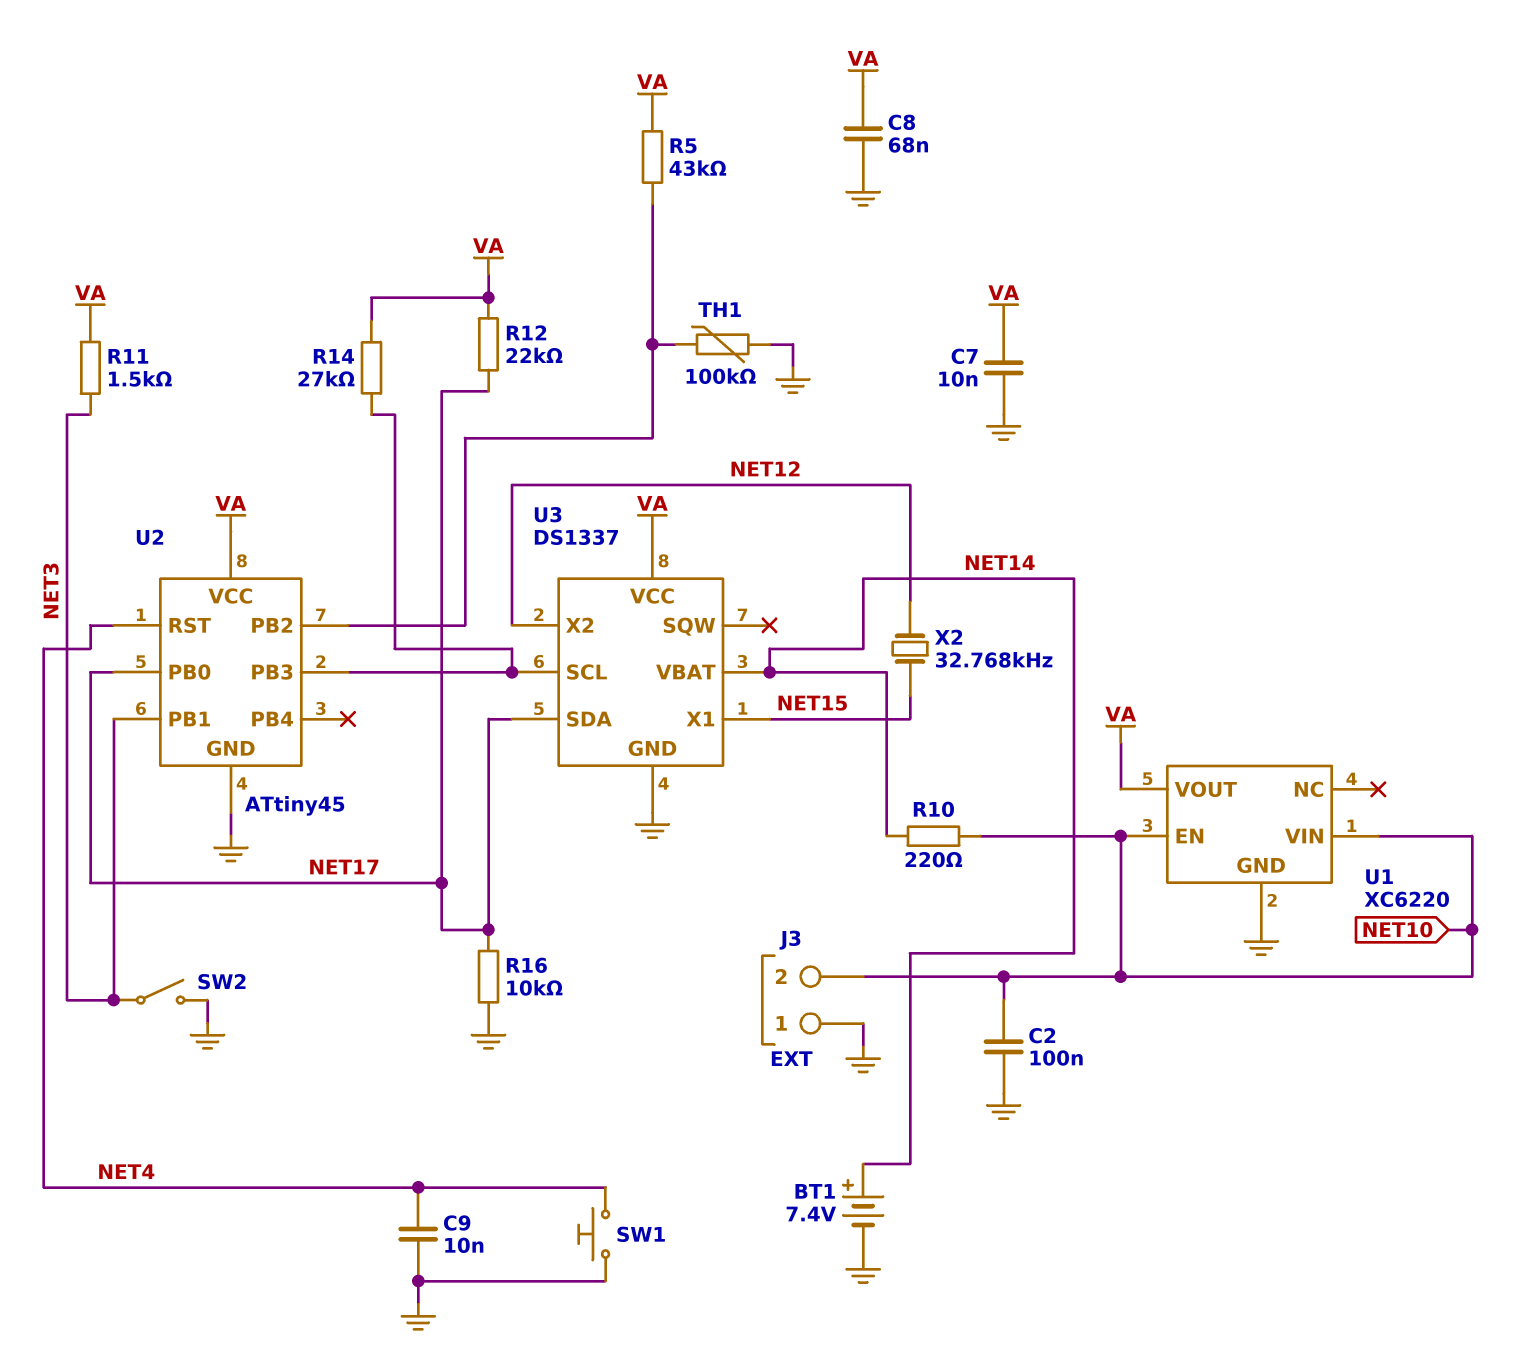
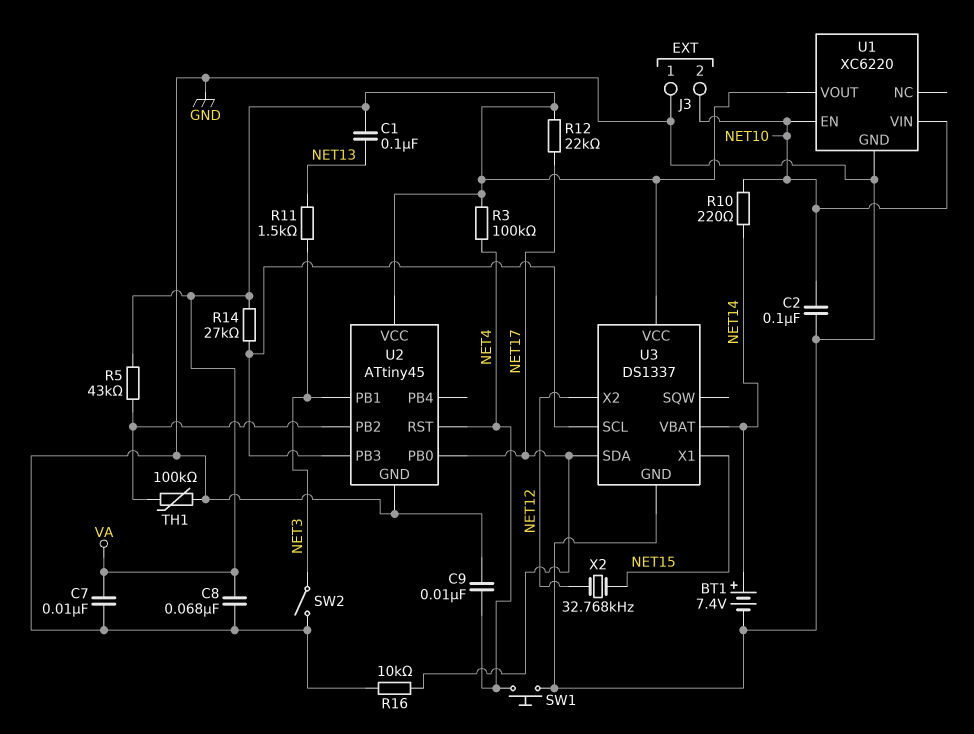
C1: none -> 100nF (NET13, VA)
R3: none -> 100k (NET4, VA)
R11: 1.5k (NET3, VA) -> 1.5k (NET3, NET13)

